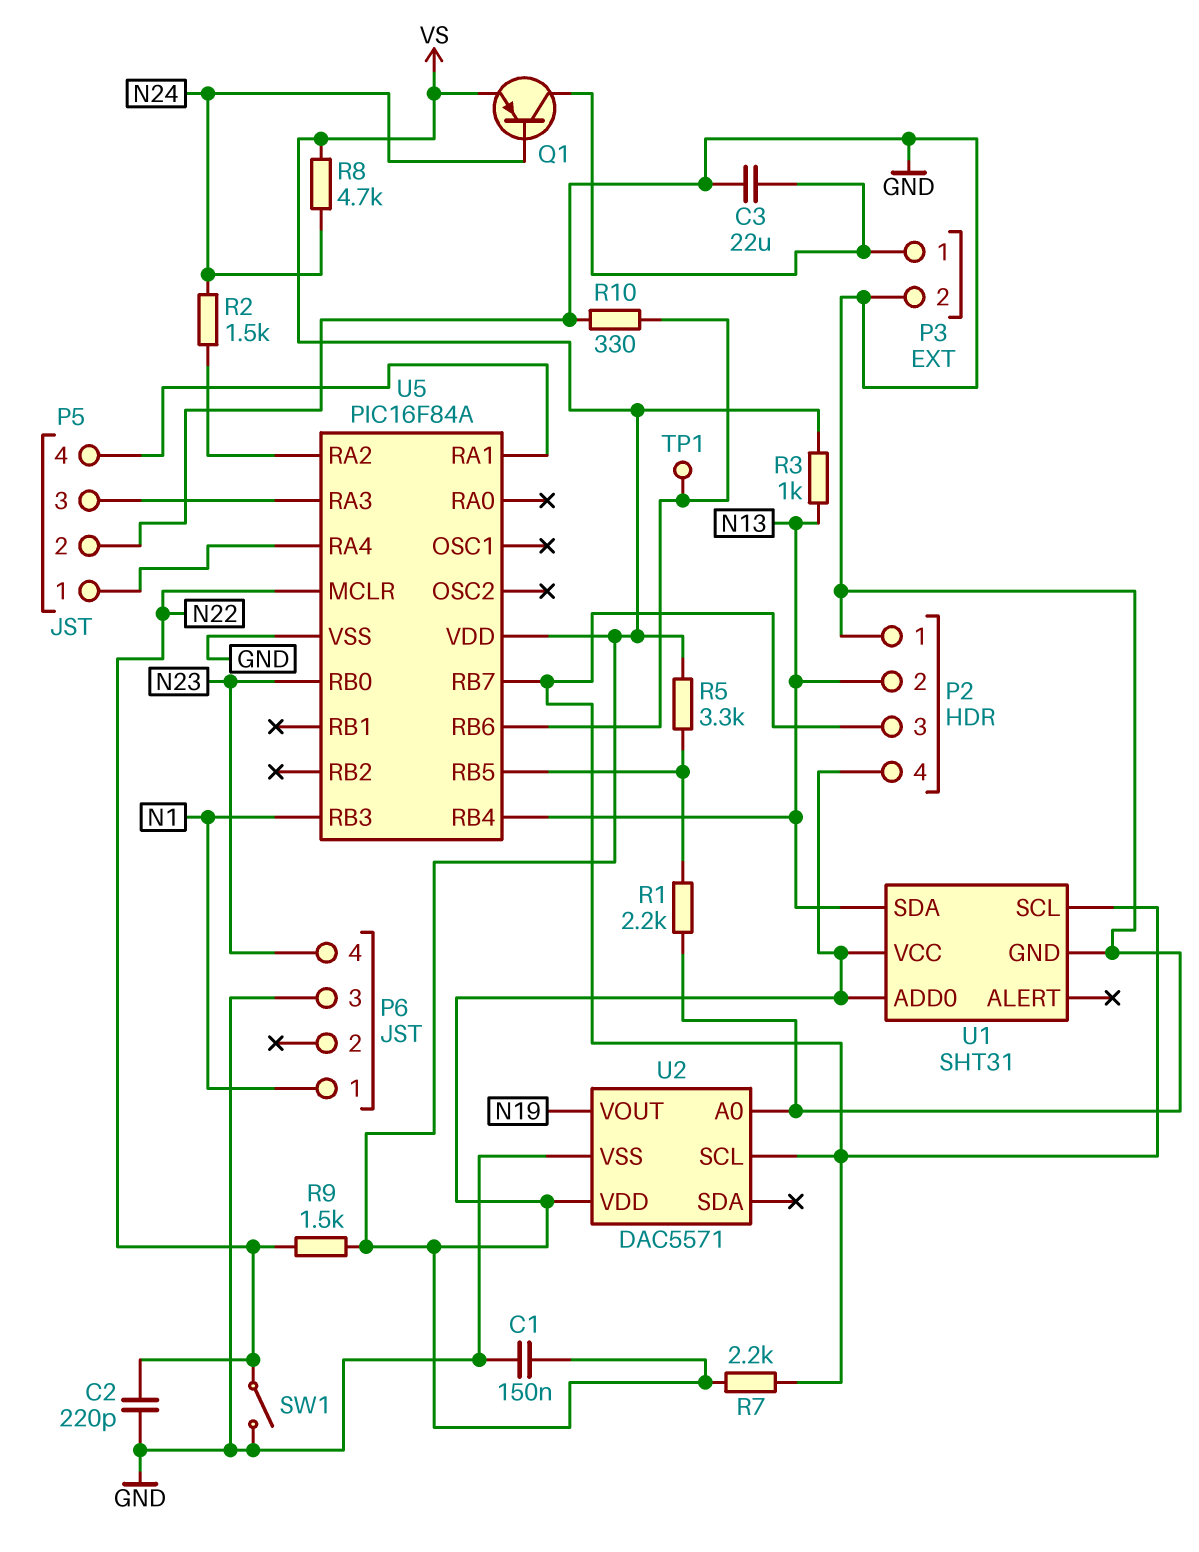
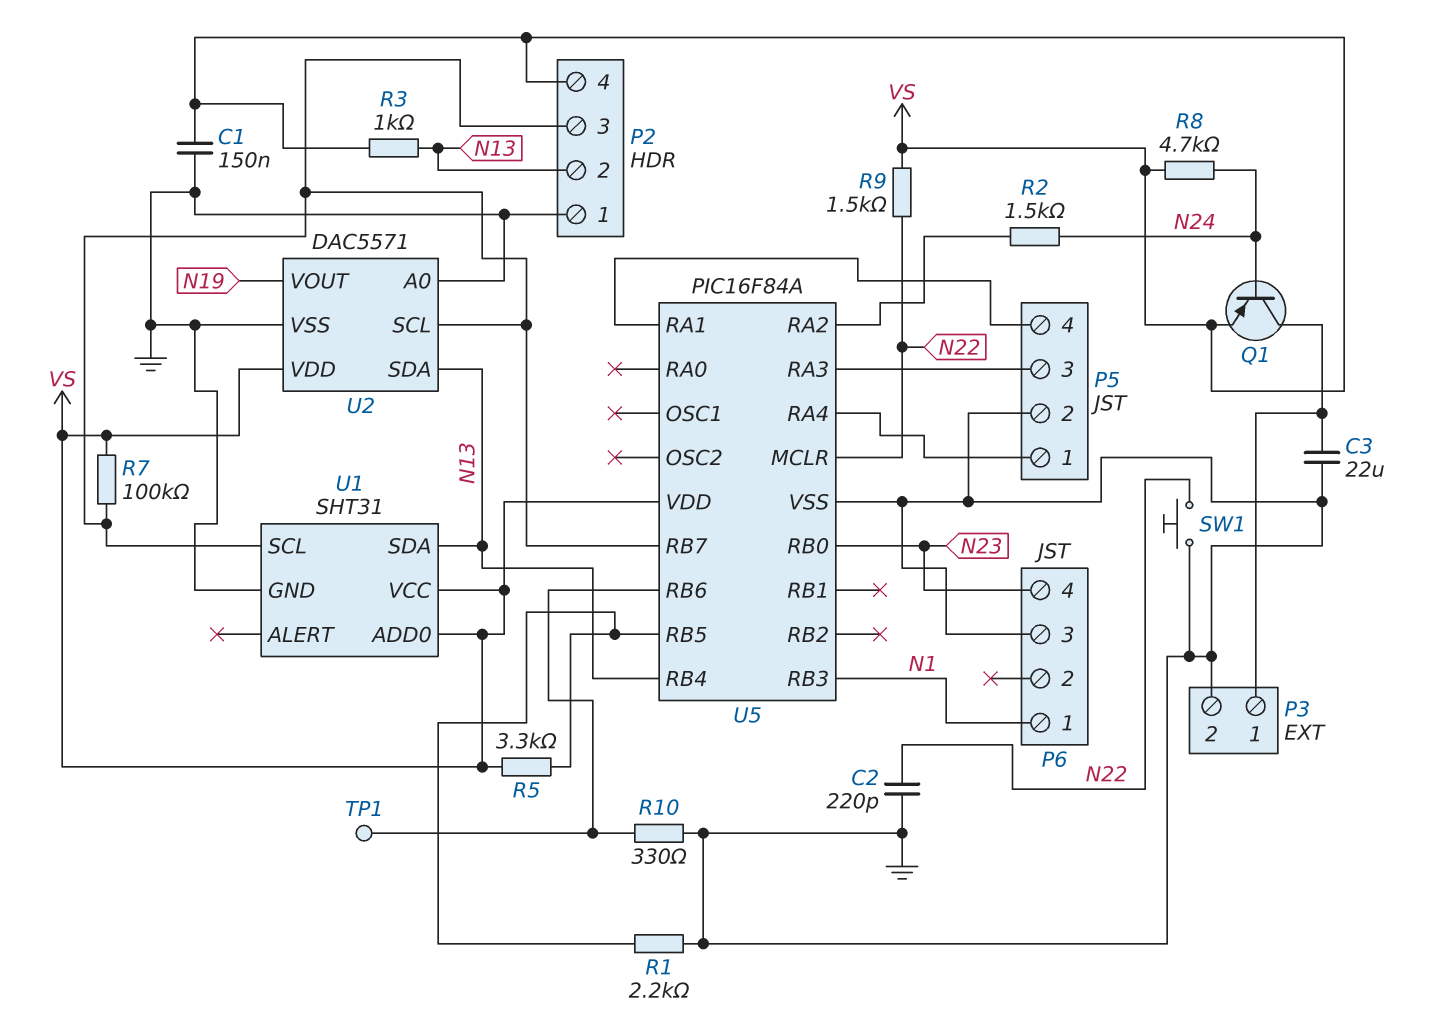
R7: 2.2k (P2/3, VS) -> 100k (P2/3, VS)
SW1: switch (GND, N22) -> button (GND, N22)
U2 pin SDA: none -> N13

